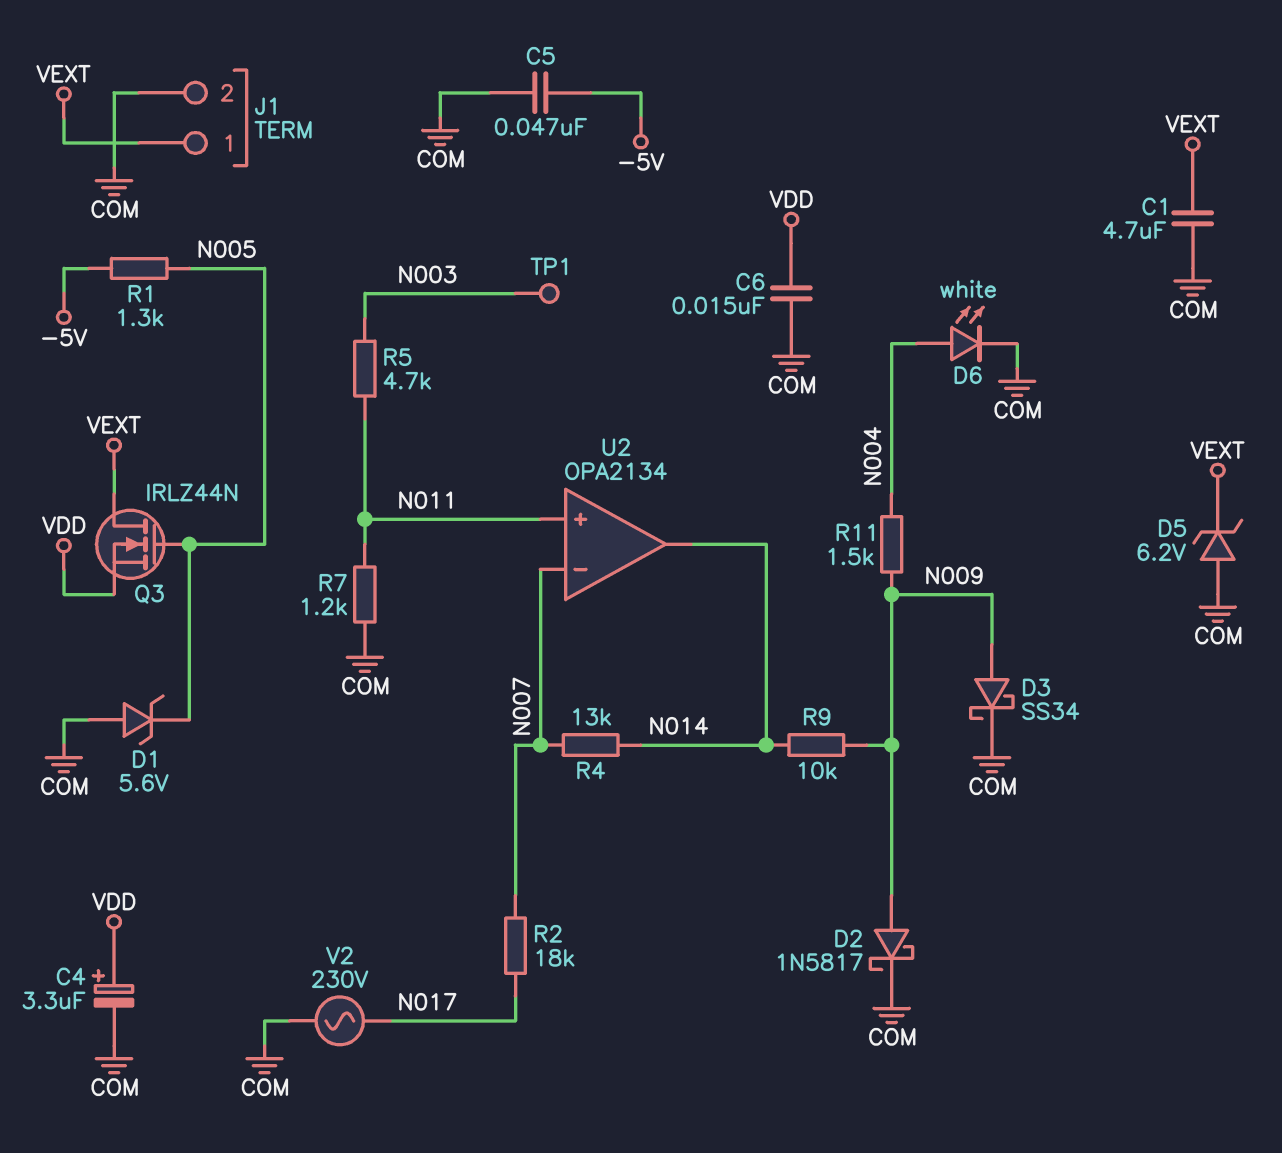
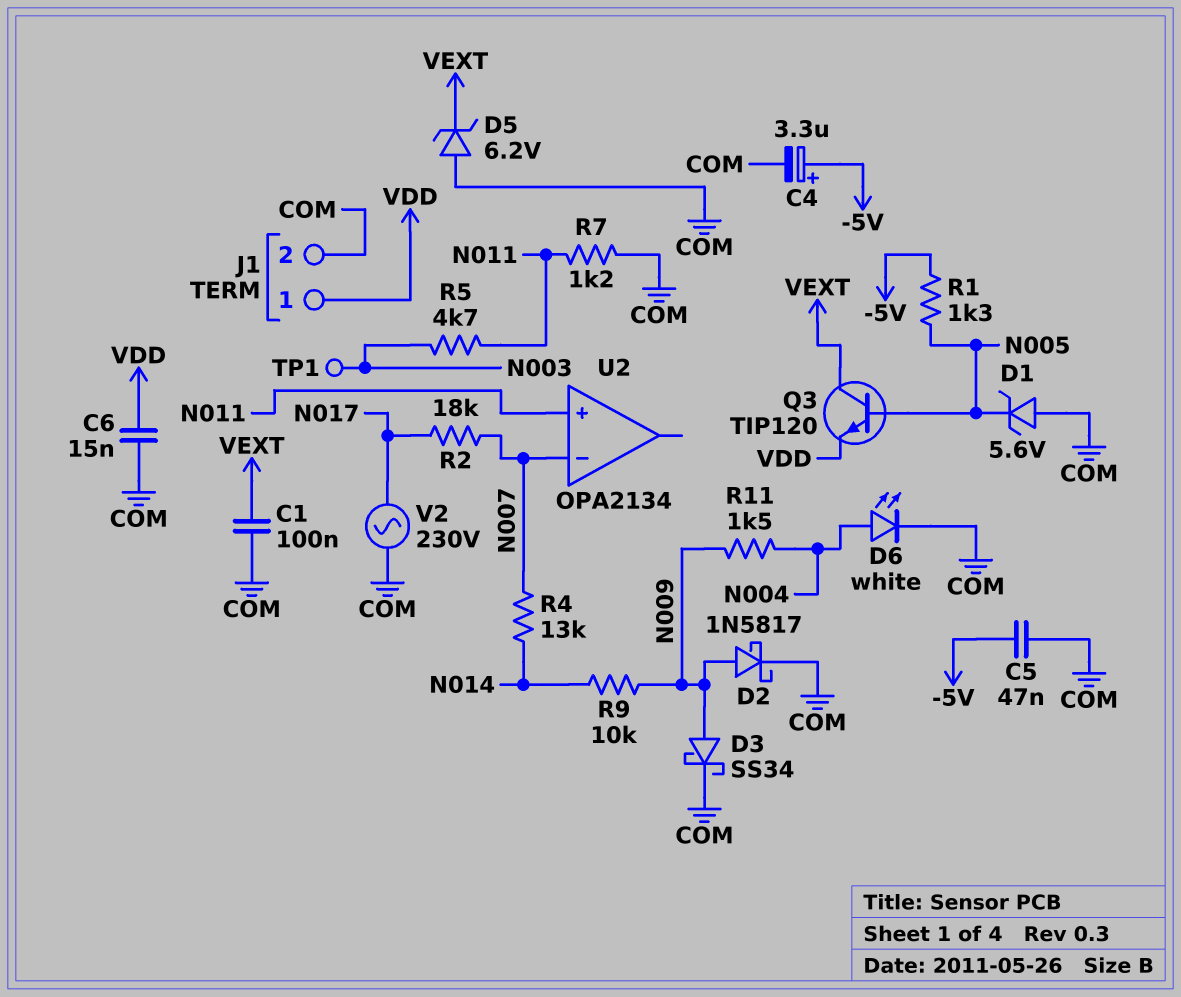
C1: 4.7uF (COM, VEXT) -> 100nF (COM, VEXT)
C4: 3.3uF (plus VDD, minus COM) -> 3.3uF (plus -5V, minus COM)
J1 pin 1: VEXT -> VDD
Q3: NMOS IRLZ44N (G N005, D VEXT, S VDD) -> NPN TIP120 (B N005, C VEXT, E VDD)
U2 pin out: N014 -> none

